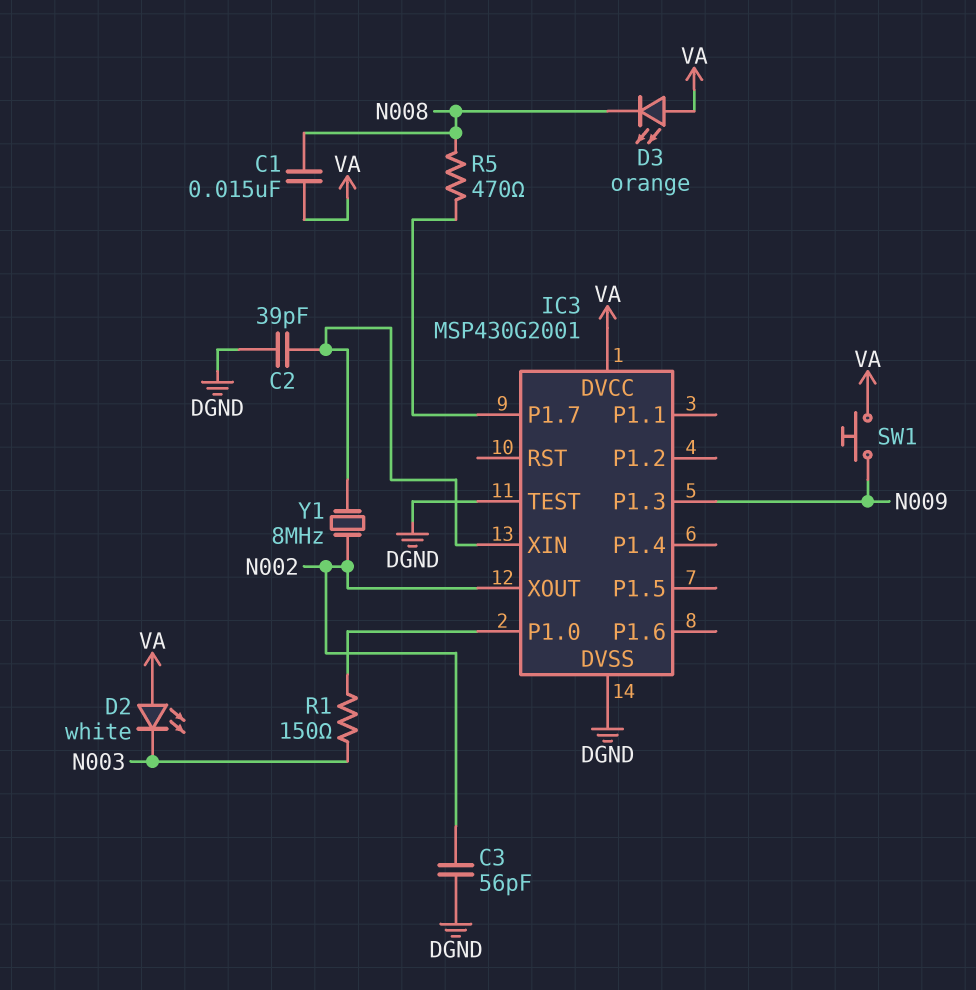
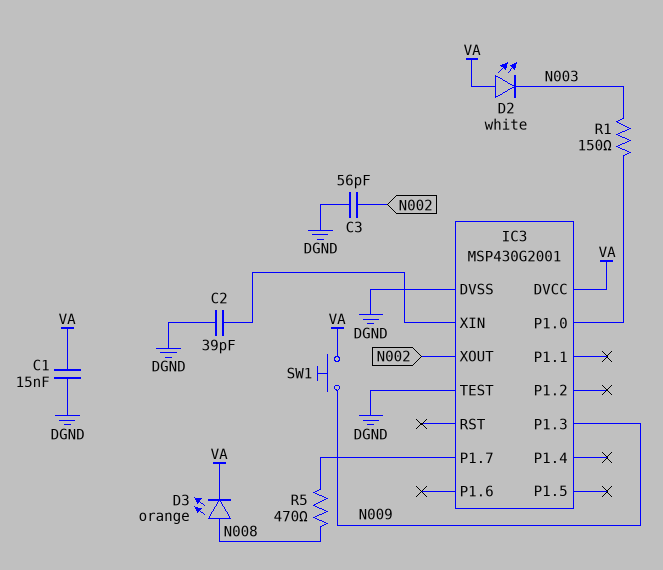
C1: 15nF (N008, VA) -> 15nF (DGND, VA)
D3: LED orange (A VA, K N008) -> LED orange (A N008, K VA)
Y1: 8MHz (IC3/XIN, N002) -> none

